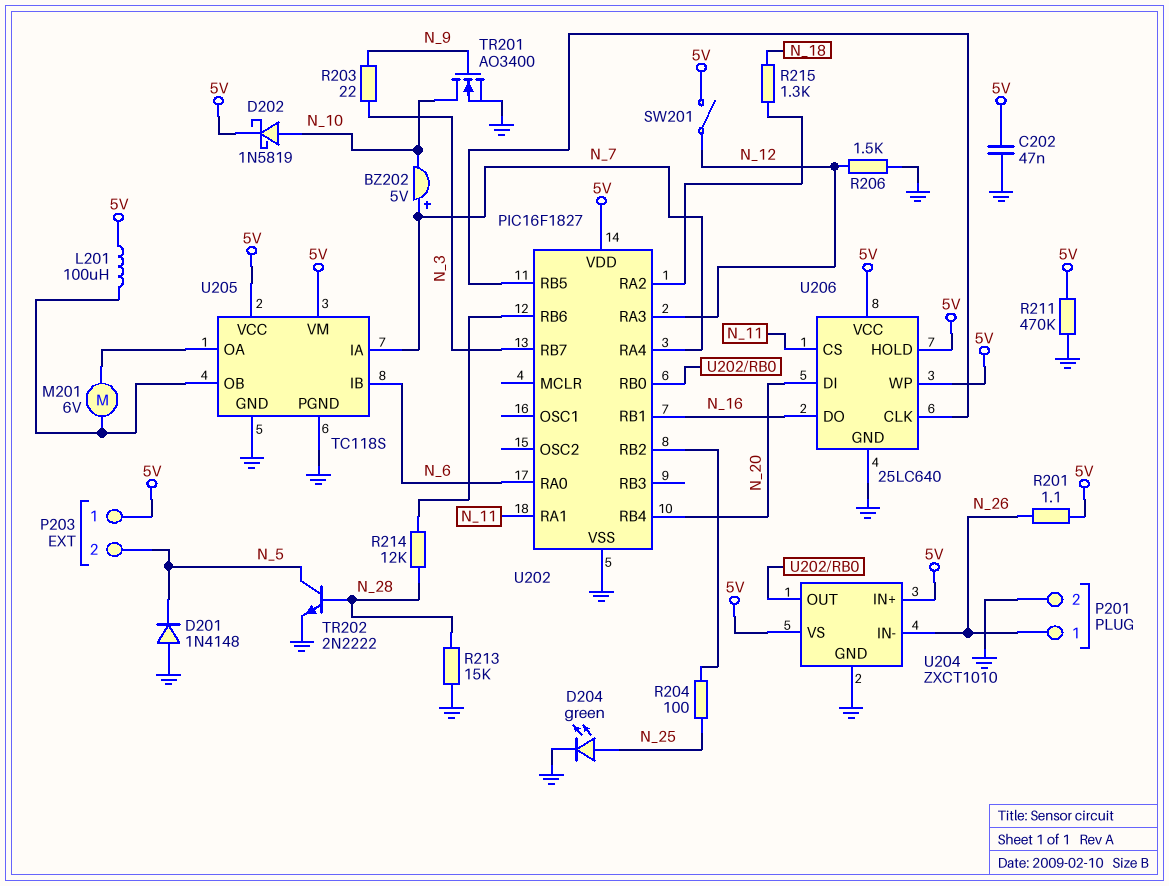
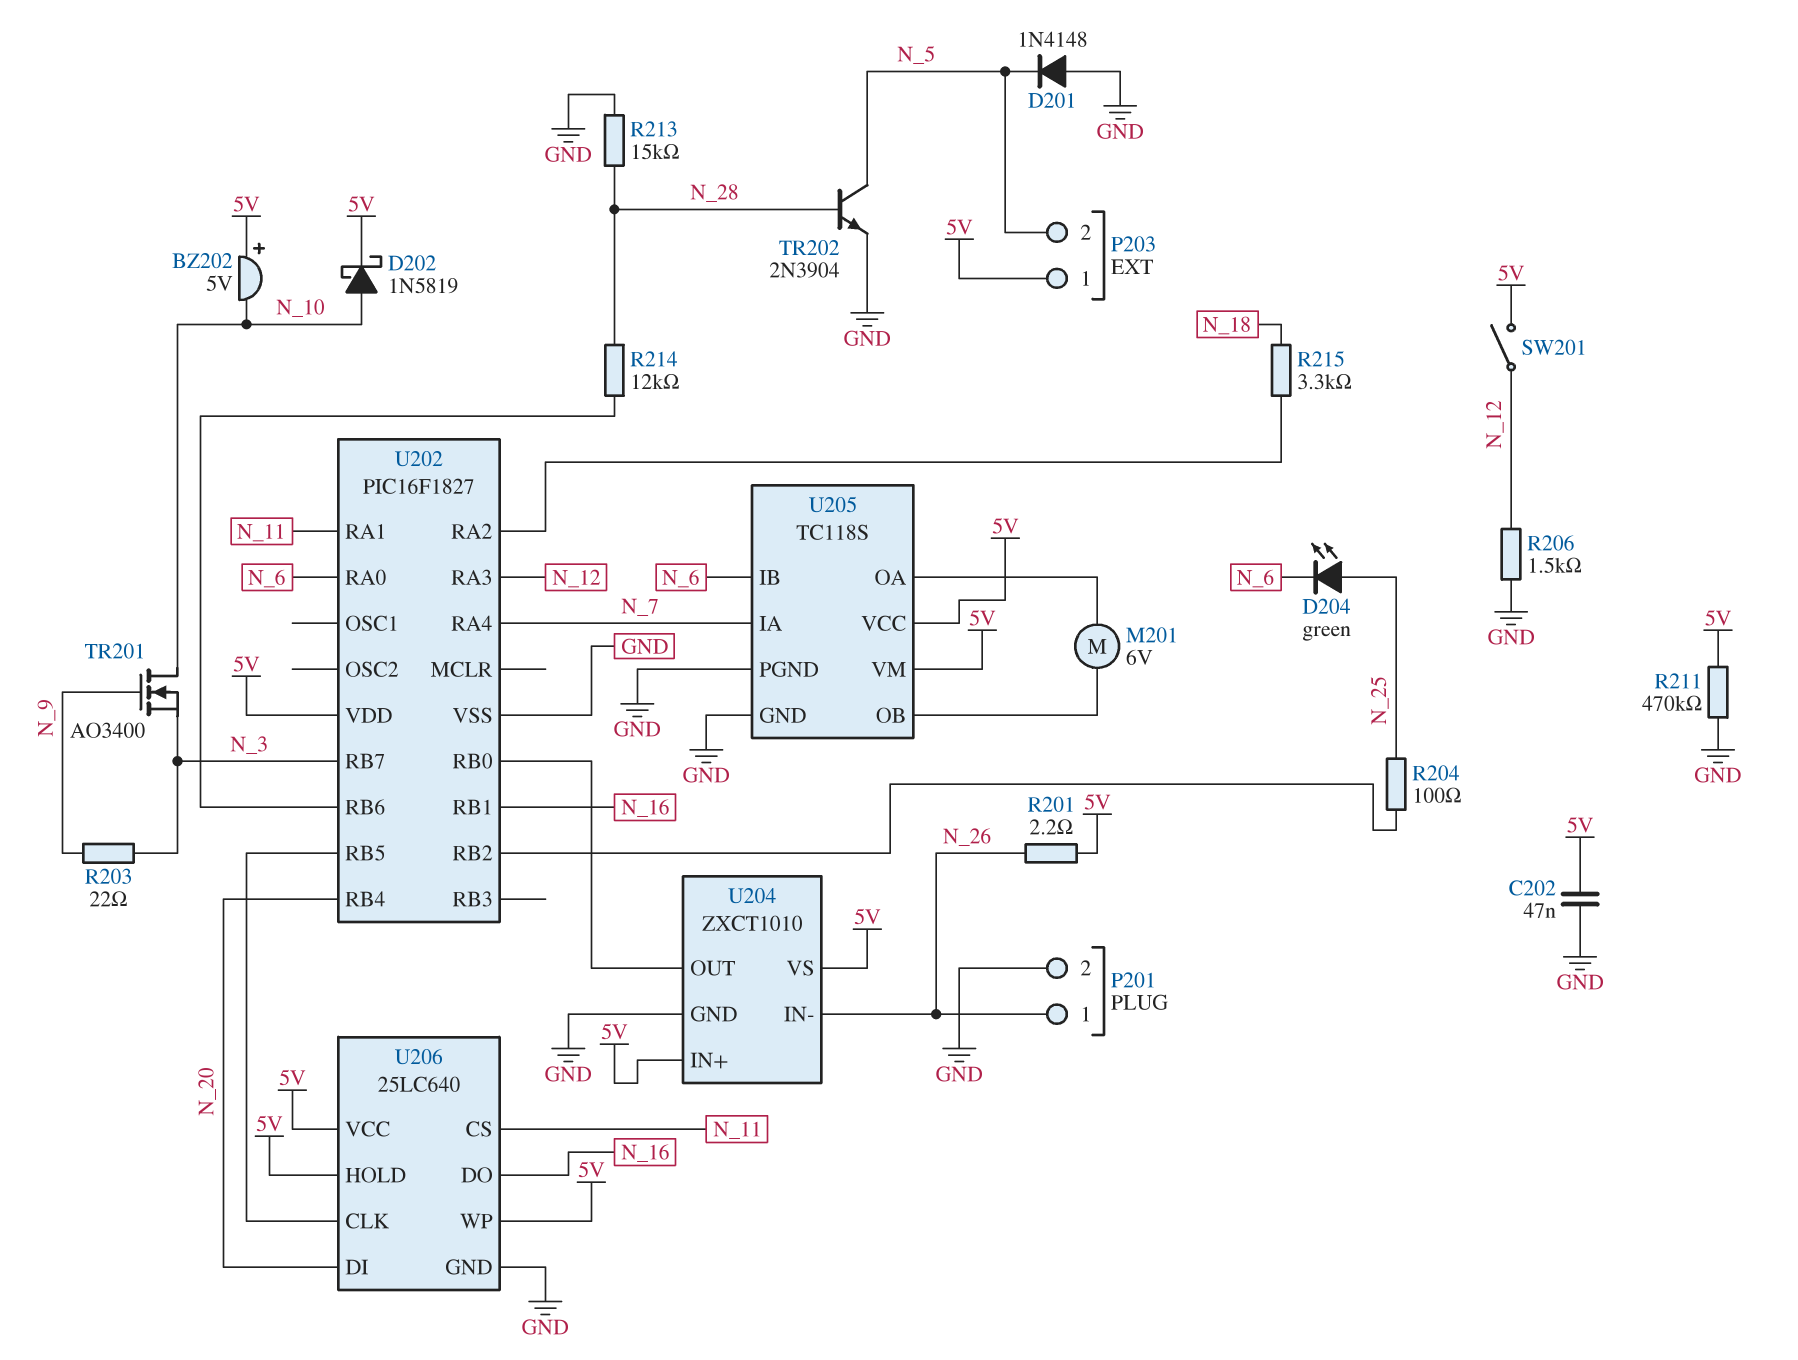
BZ202: buzzer 5V (plus N_7, minus N_10) -> buzzer 5V (plus 5V, minus N_10)
D204: LED green (A N_25, K GND) -> LED green (A N_25, K N_6)
L201: 100uH (5V, U205/OB) -> none
R201: 1.1 (5V, N_26) -> 2.2 (5V, N_26)
R215: 1.3k (N_18, U202/RA2) -> 3.3k (N_18, U202/RA2)
TR201: NMOS AO3400 (G N_9, D N_10, S GND) -> NMOS AO3400 (G N_9, D N_10, S N_3)
TR202: NPN 2N2222 (B N_28, C N_5, E GND) -> NPN 2N3904 (B N_28, C N_5, E GND)

